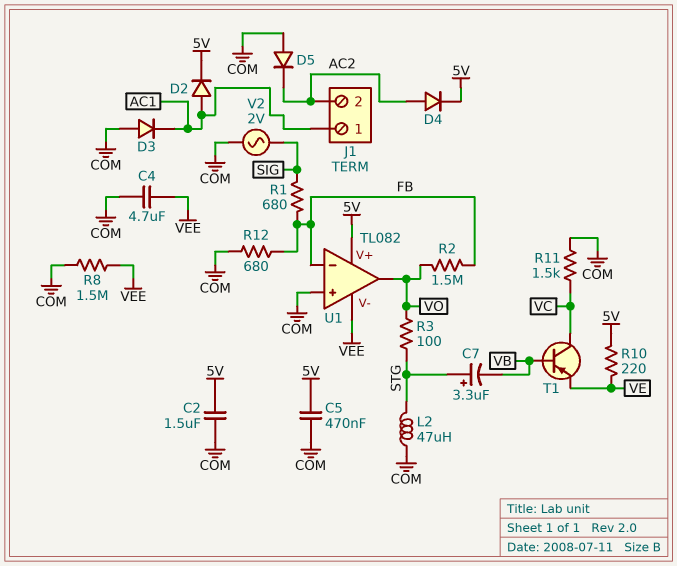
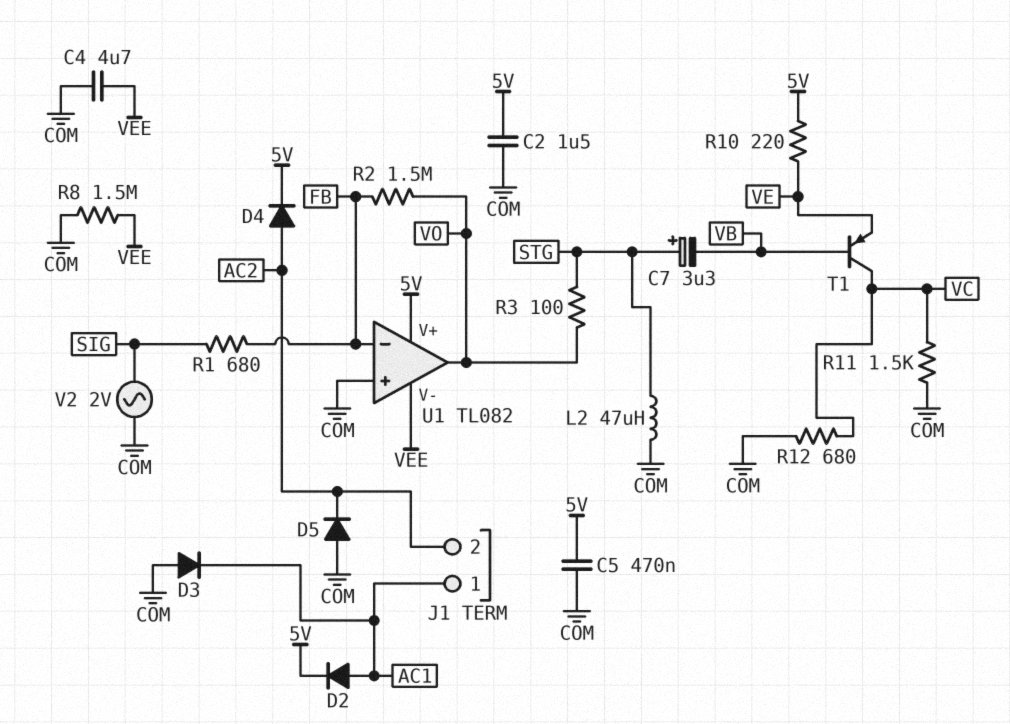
R12: 680 (COM, FB) -> 680 (COM, VC)

